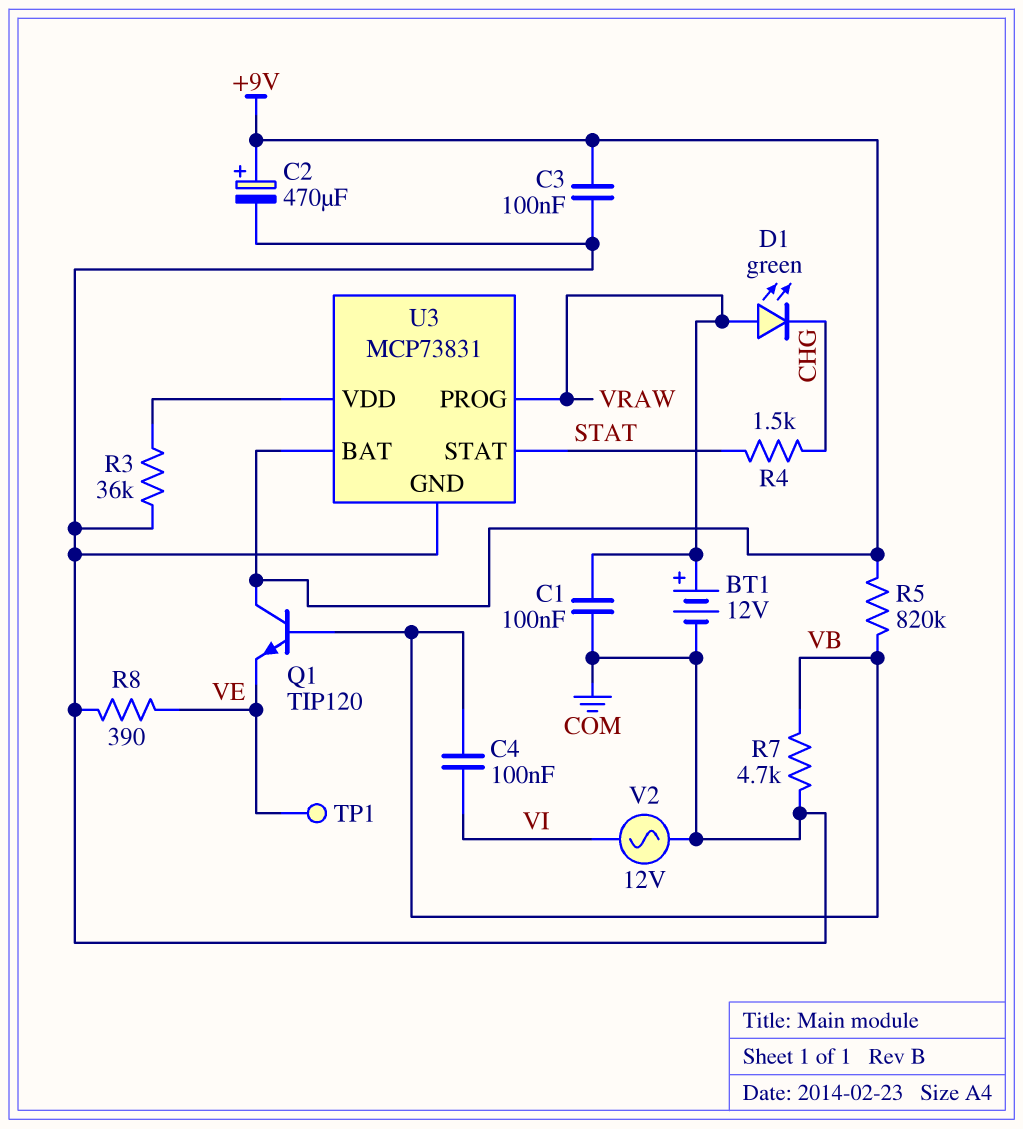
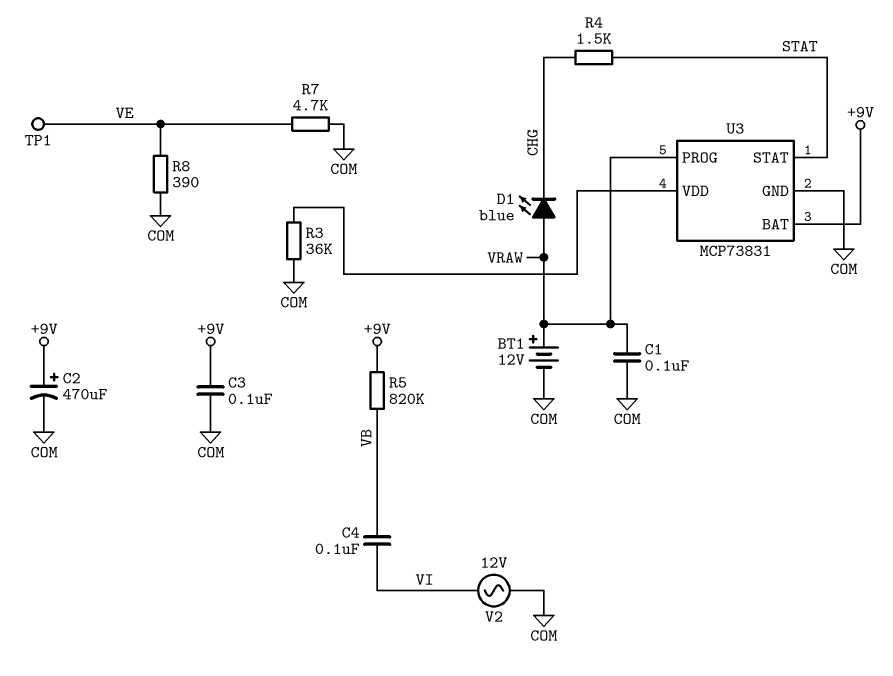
D1: LED green (A VRAW, K CHG) -> LED blue (A VRAW, K CHG)
Q1: NPN TIP120 (B VB, C +9V, E VE) -> none
R7: 4.7k (COM, VB) -> 4.7k (COM, VE)

